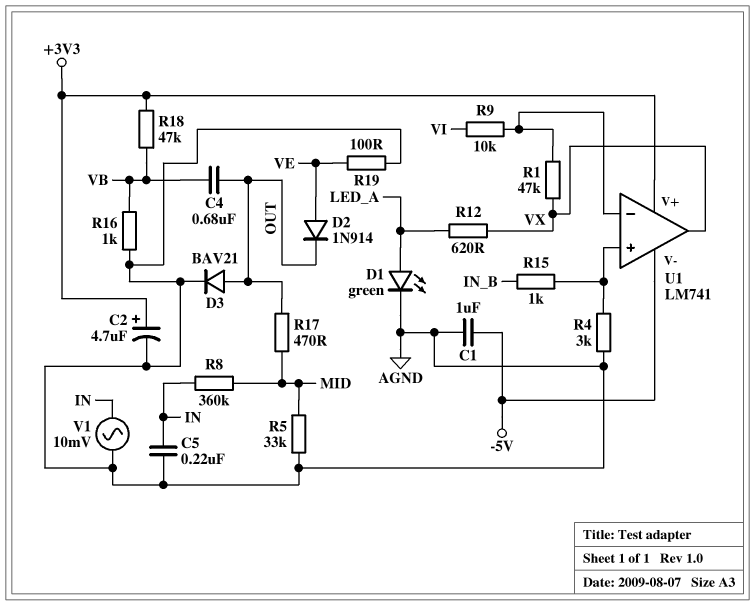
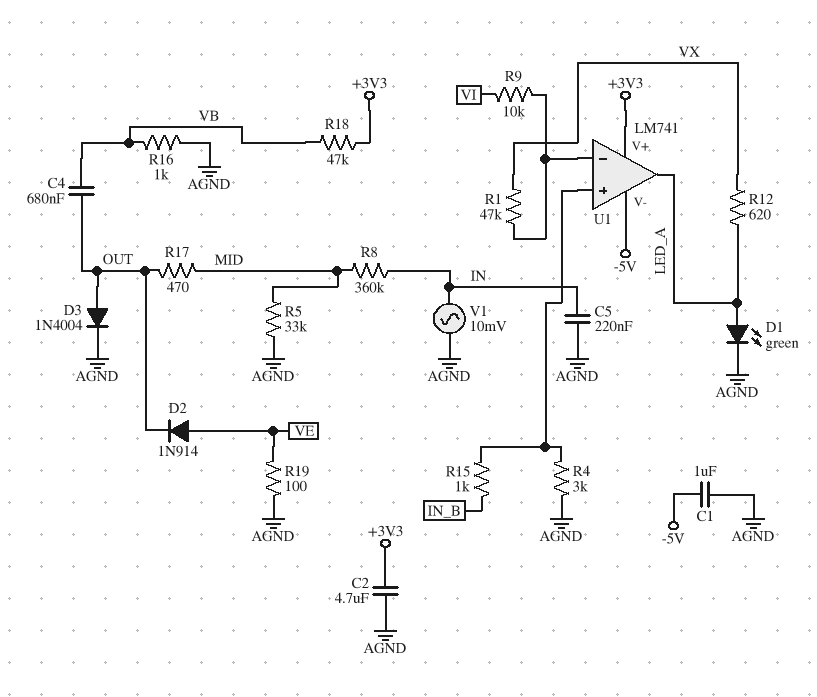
C2: 4.7uF (plus +3V3, minus AGND) -> 4.7uF (+3V3, AGND)
D3: diode BAV21 (A OUT, K AGND) -> diode 1N4004 (A OUT, K AGND)
U1 pin out: VX -> LED_A

